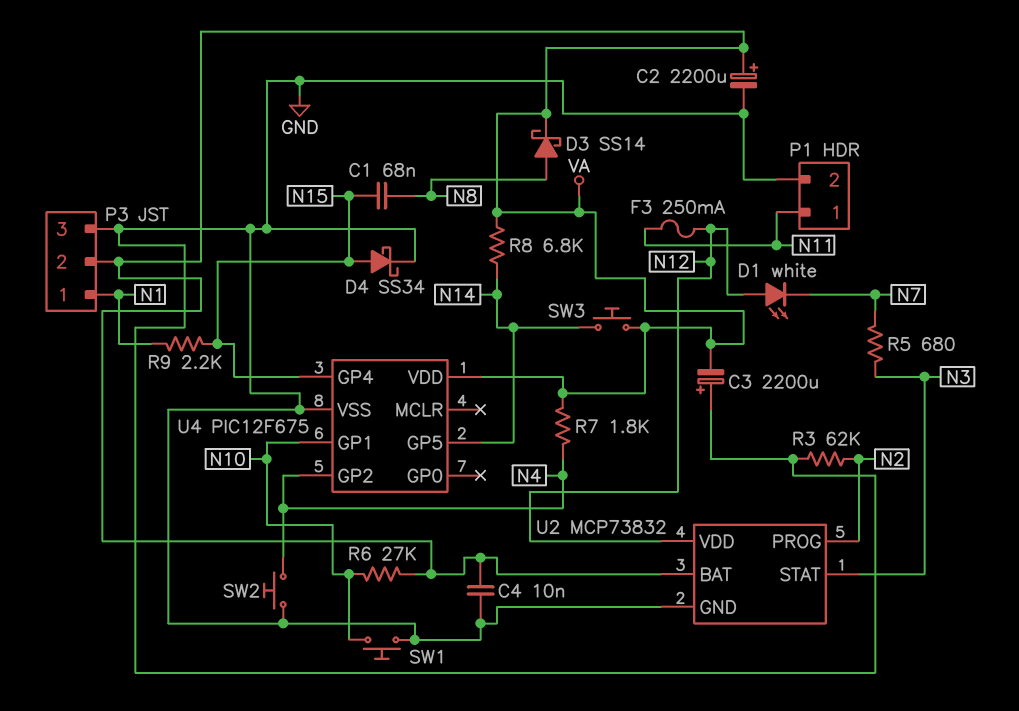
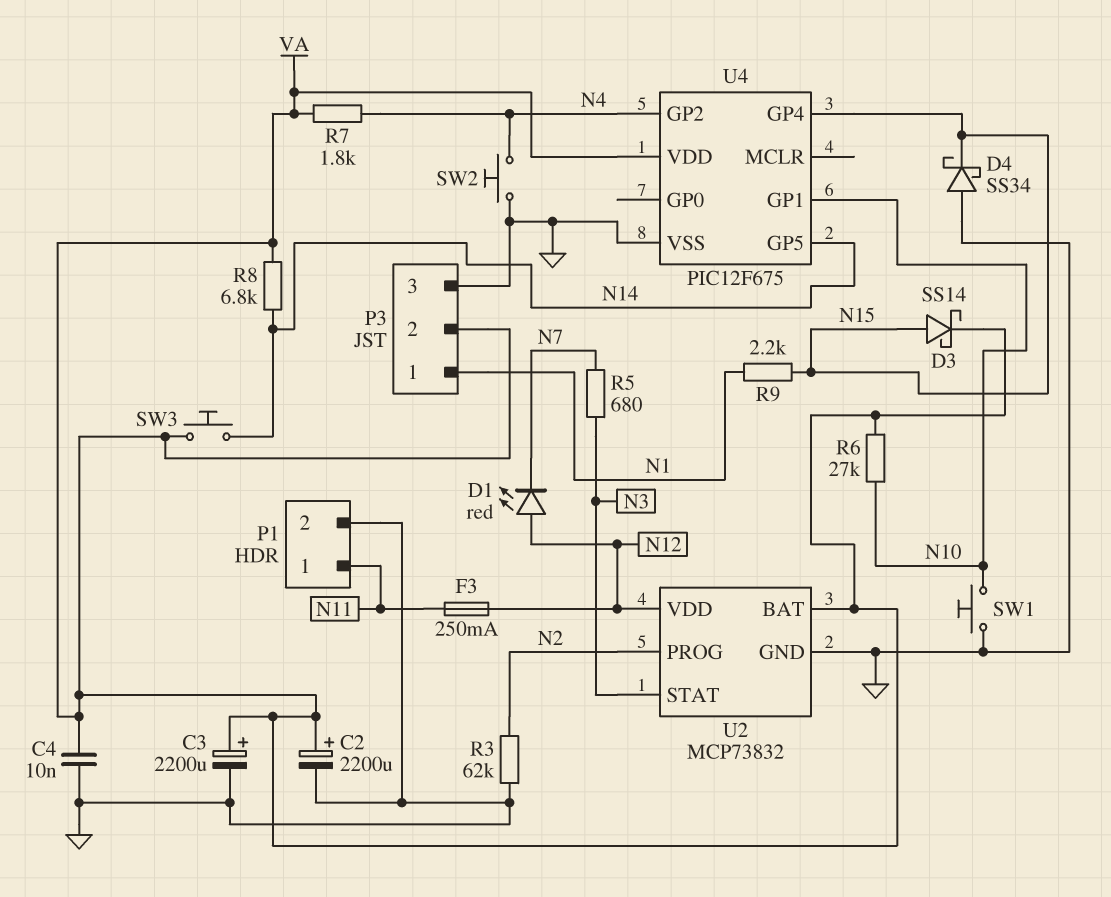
C1: 68nF (N8, N15) -> none
C3: 2200uF (plus GND, minus VA) -> 2200uF (plus VA, minus GND)
D1: LED white (A N12, K N7) -> LED red (A N12, K N7)
D3: schottky SS14 (A N8, K VA) -> schottky SS14 (A N15, K VA)
D4: schottky SS34 (A N15, K GND) -> schottky SS34 (A GND, K N15)

